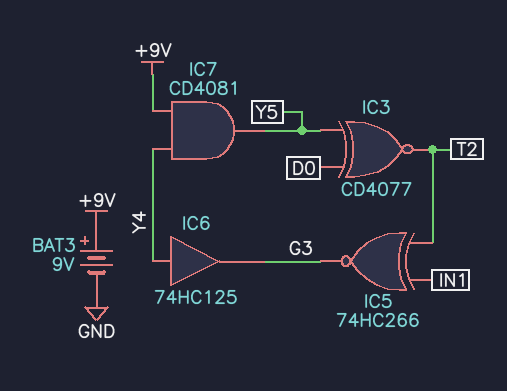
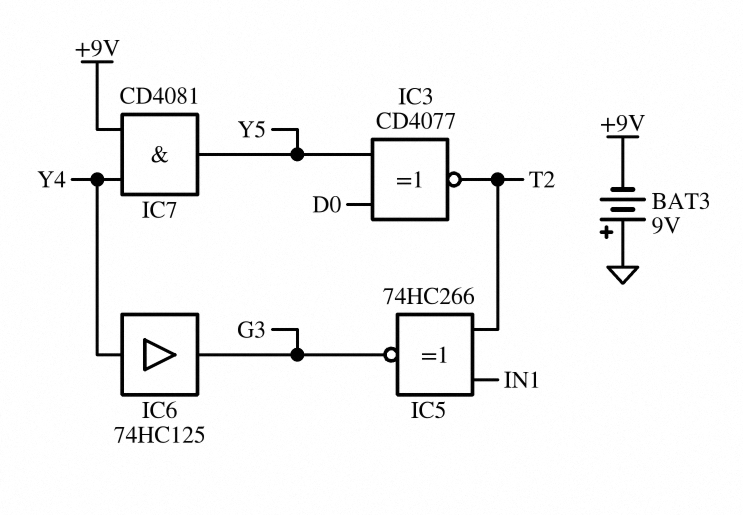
BAT3: 9V (plus +9V, minus GND) -> 9V (plus GND, minus +9V)

